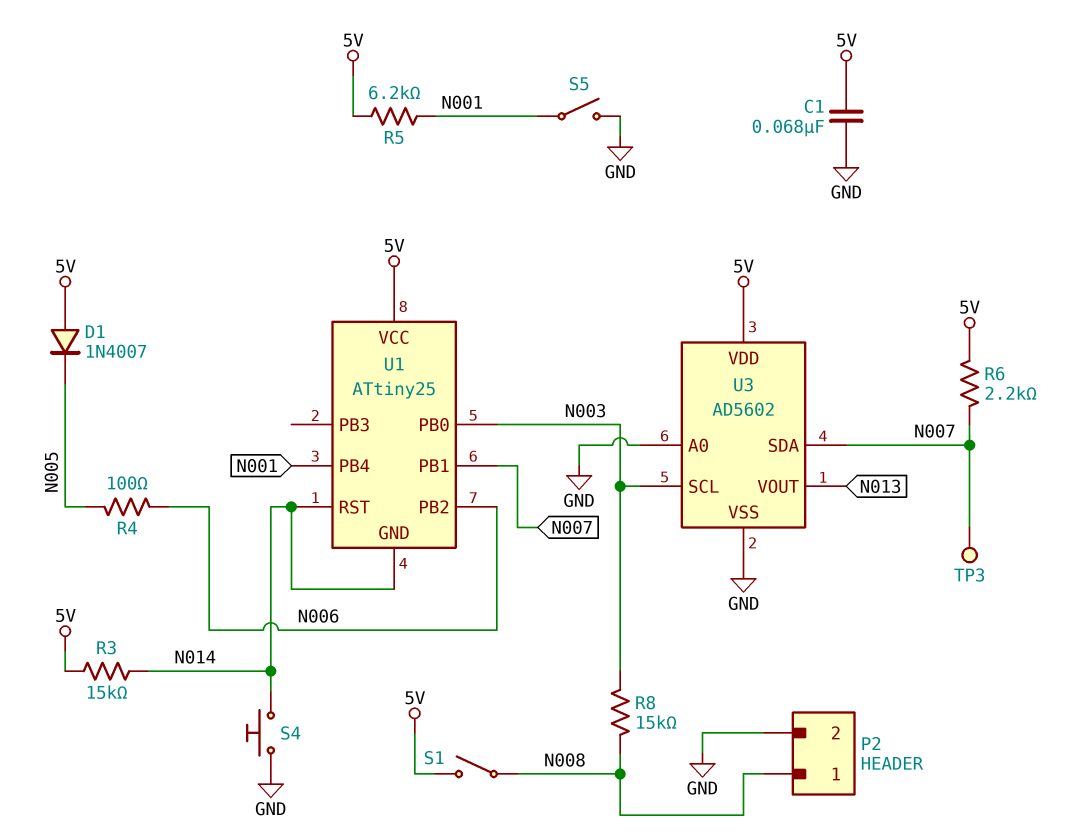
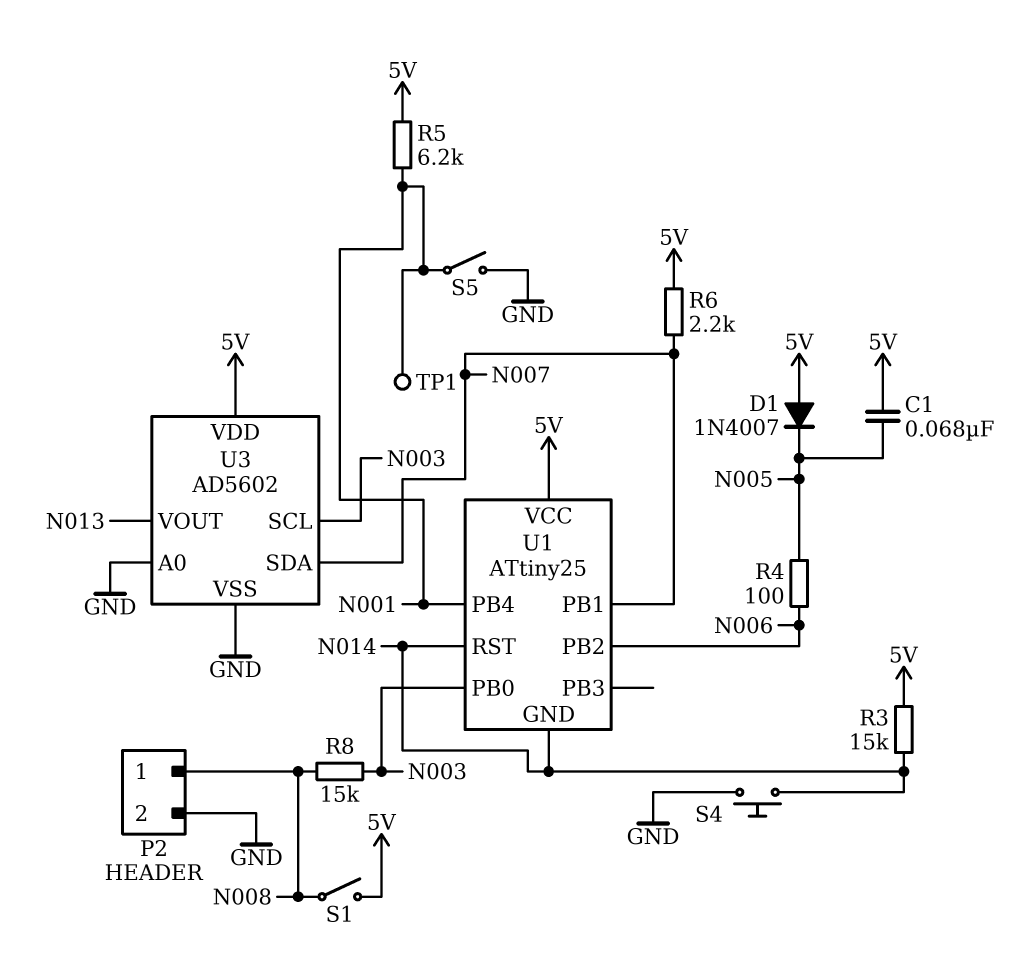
C1: 68nF (5V, GND) -> 68nF (5V, N005)
TP1: none -> test point (N001)
TP3: test point (N007) -> none

